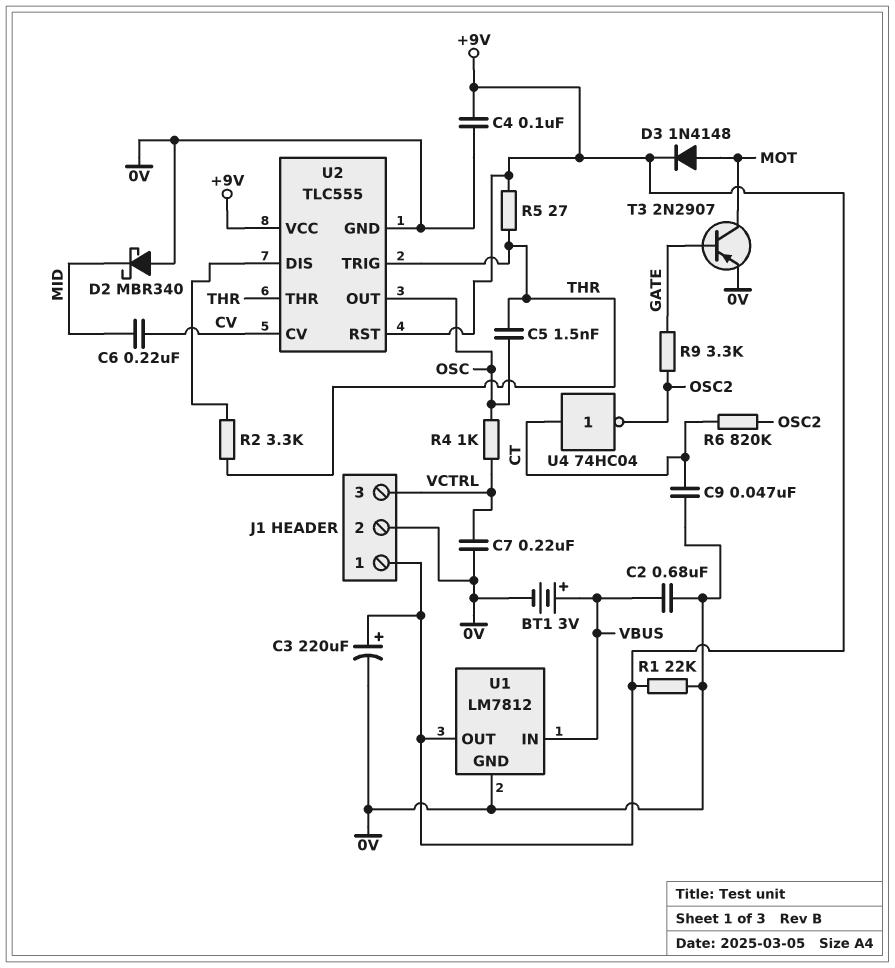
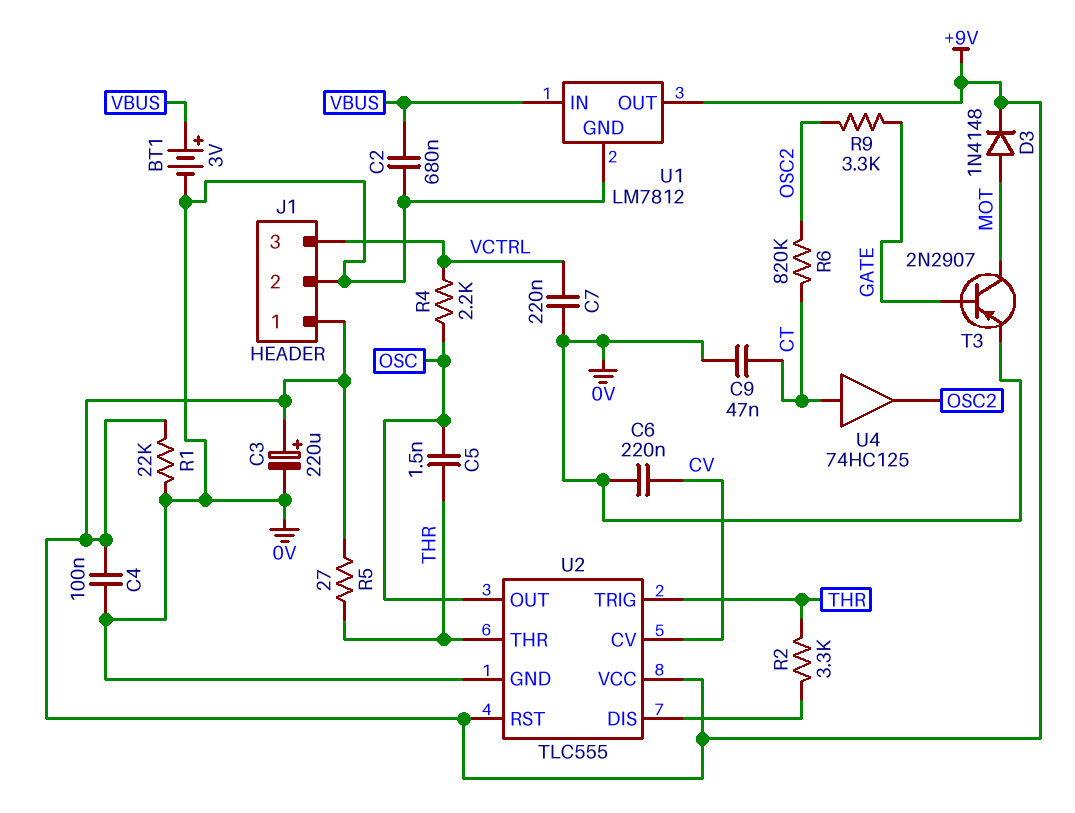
C6: 220nF (CV, MID) -> 220nF (0V, CV)
D2: schottky MBR340 (A 0V, K MID) -> none
R4: 1k (OSC, VCTRL) -> 2.2k (OSC, VCTRL)
U4: NOT 74HC04 (in CT, out OSC2) -> buffer 74HC125 (in CT, out OSC2)

